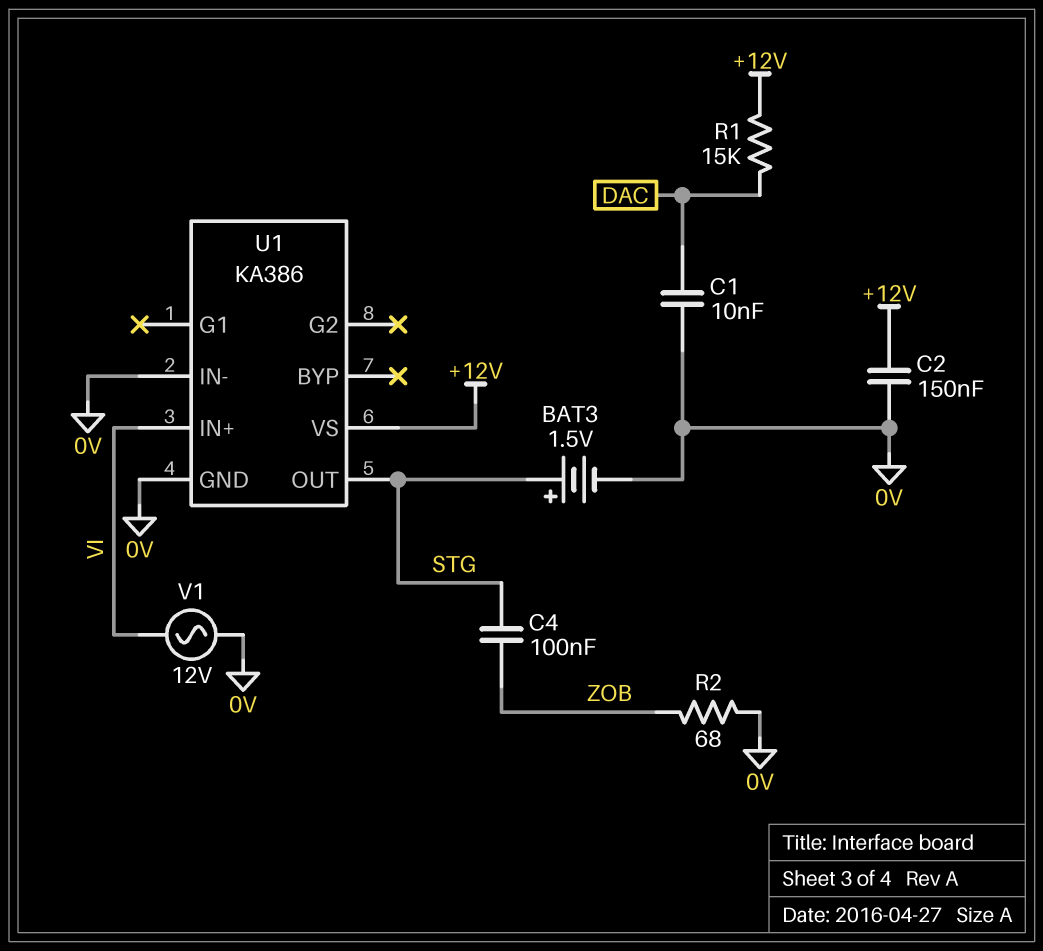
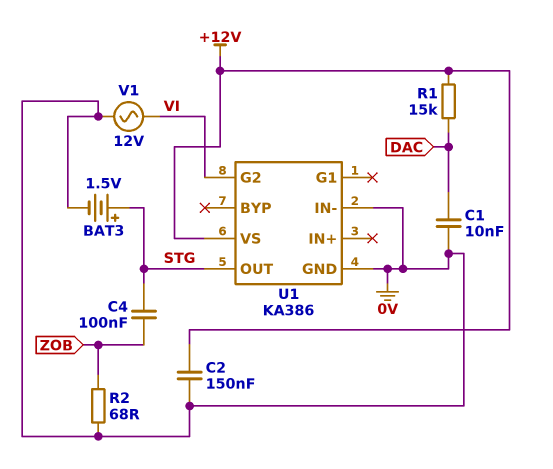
U1 pin G2: none -> VI
U1 pin IN+: VI -> none

